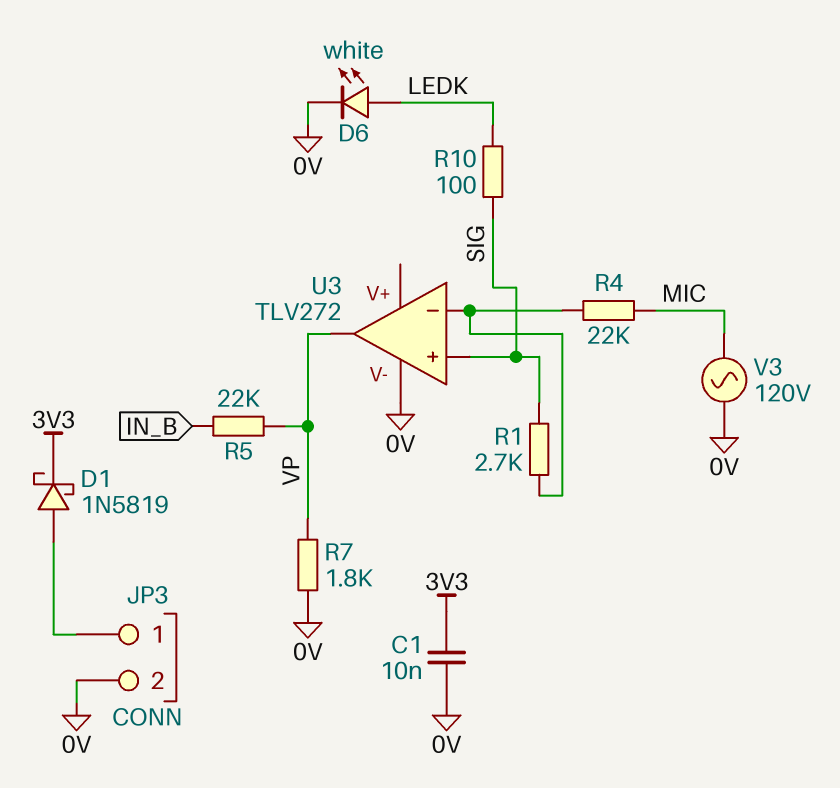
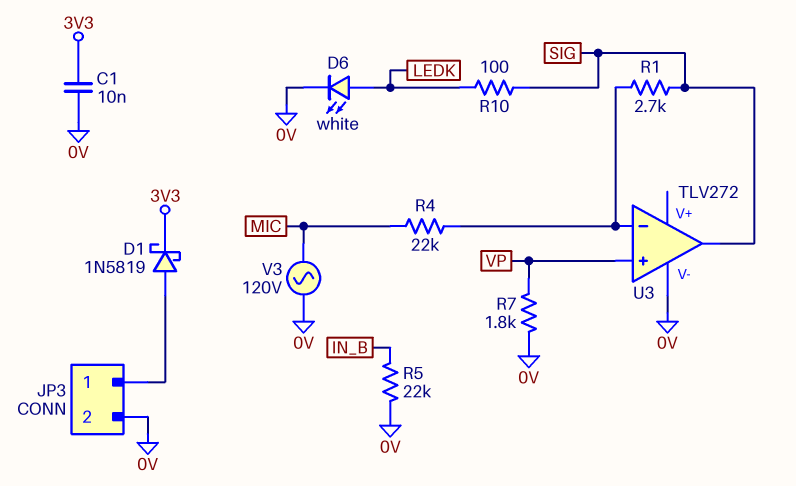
R5: 22k (IN_B, VP) -> 22k (0V, IN_B)
U3 pin in+: SIG -> VP
U3 pin out: VP -> SIG

